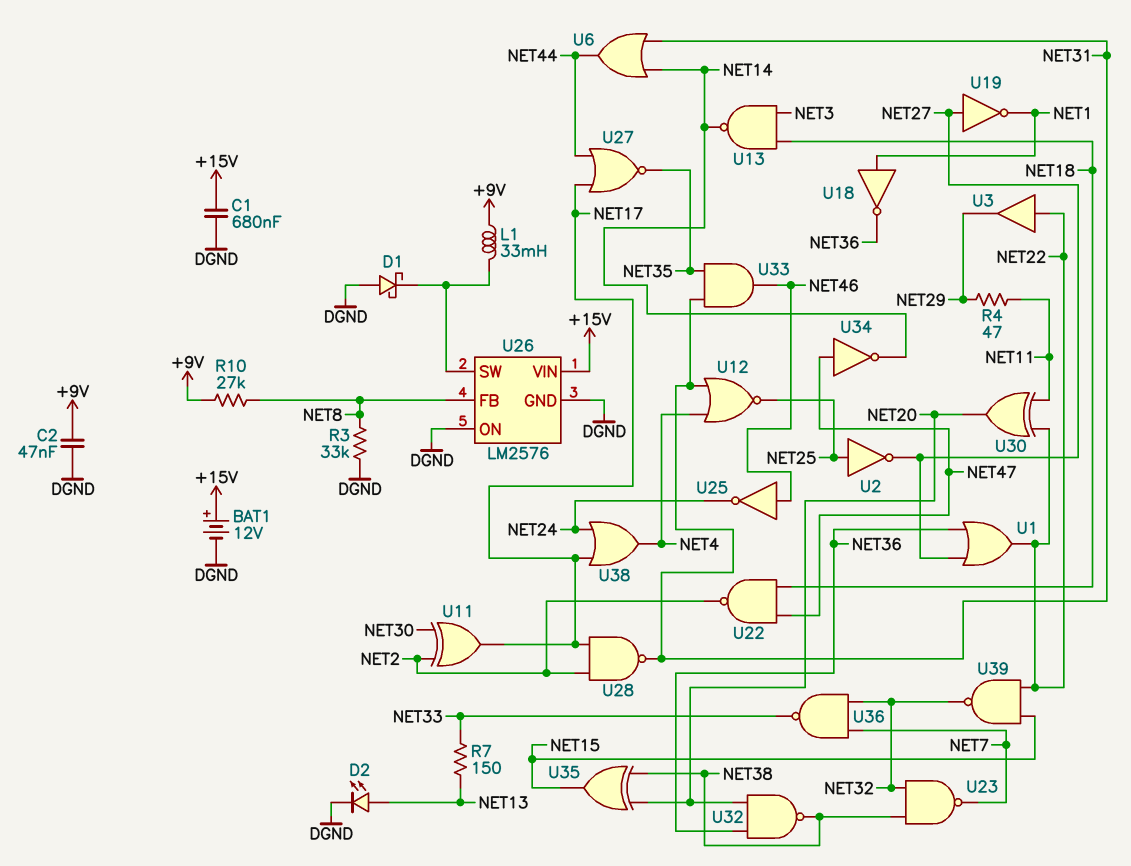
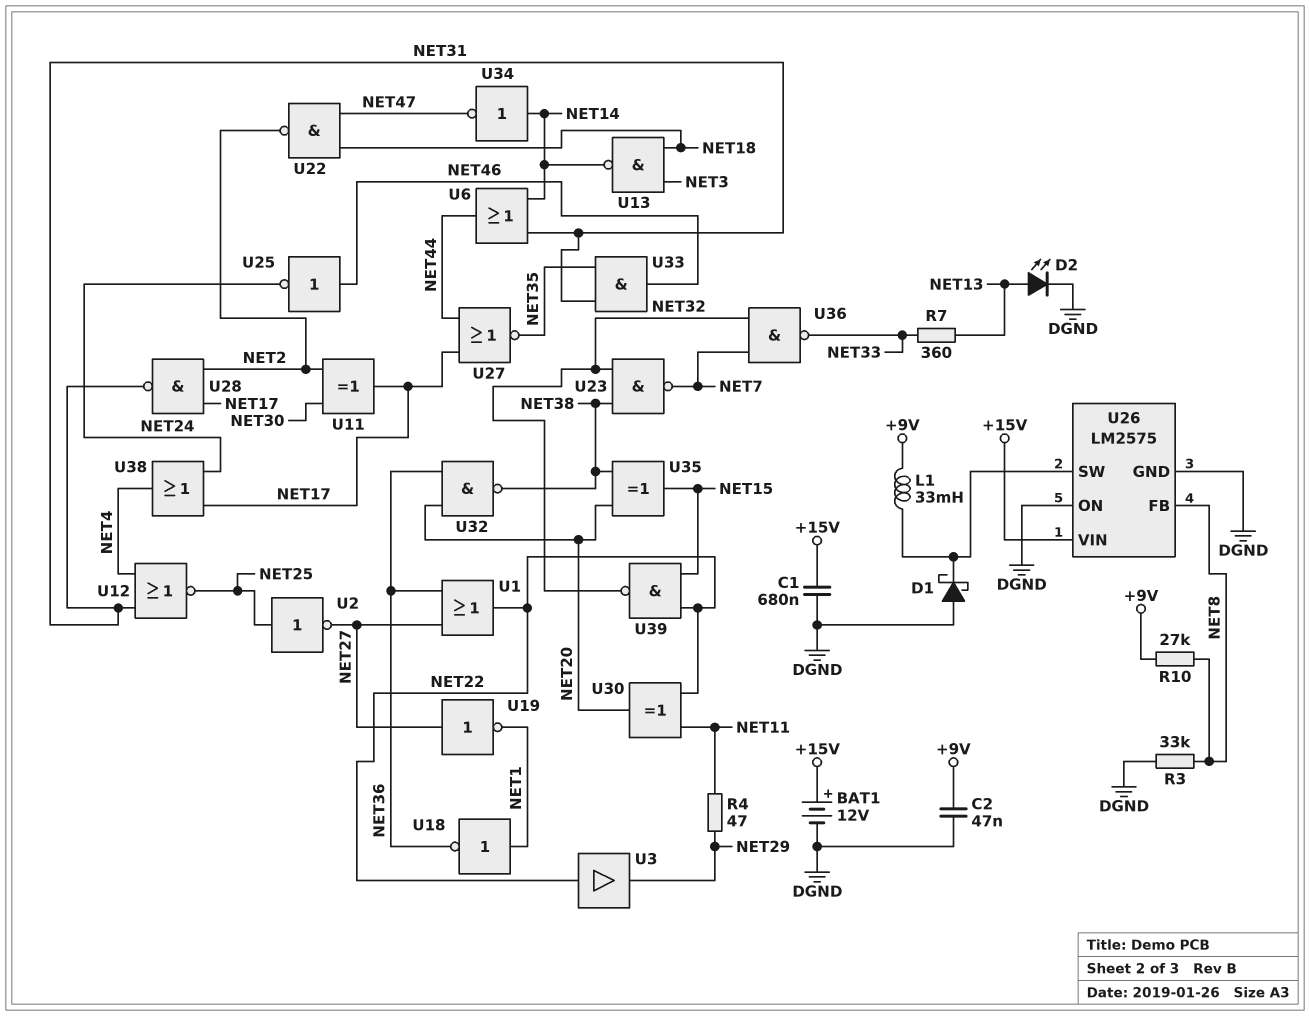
R7: 150 (NET13, NET33) -> 360 (NET13, NET33)
U26: LM2576 -> LM2575
U34: NOT (in NET47, out NET14) -> NOT (in NET14, out NET47)

